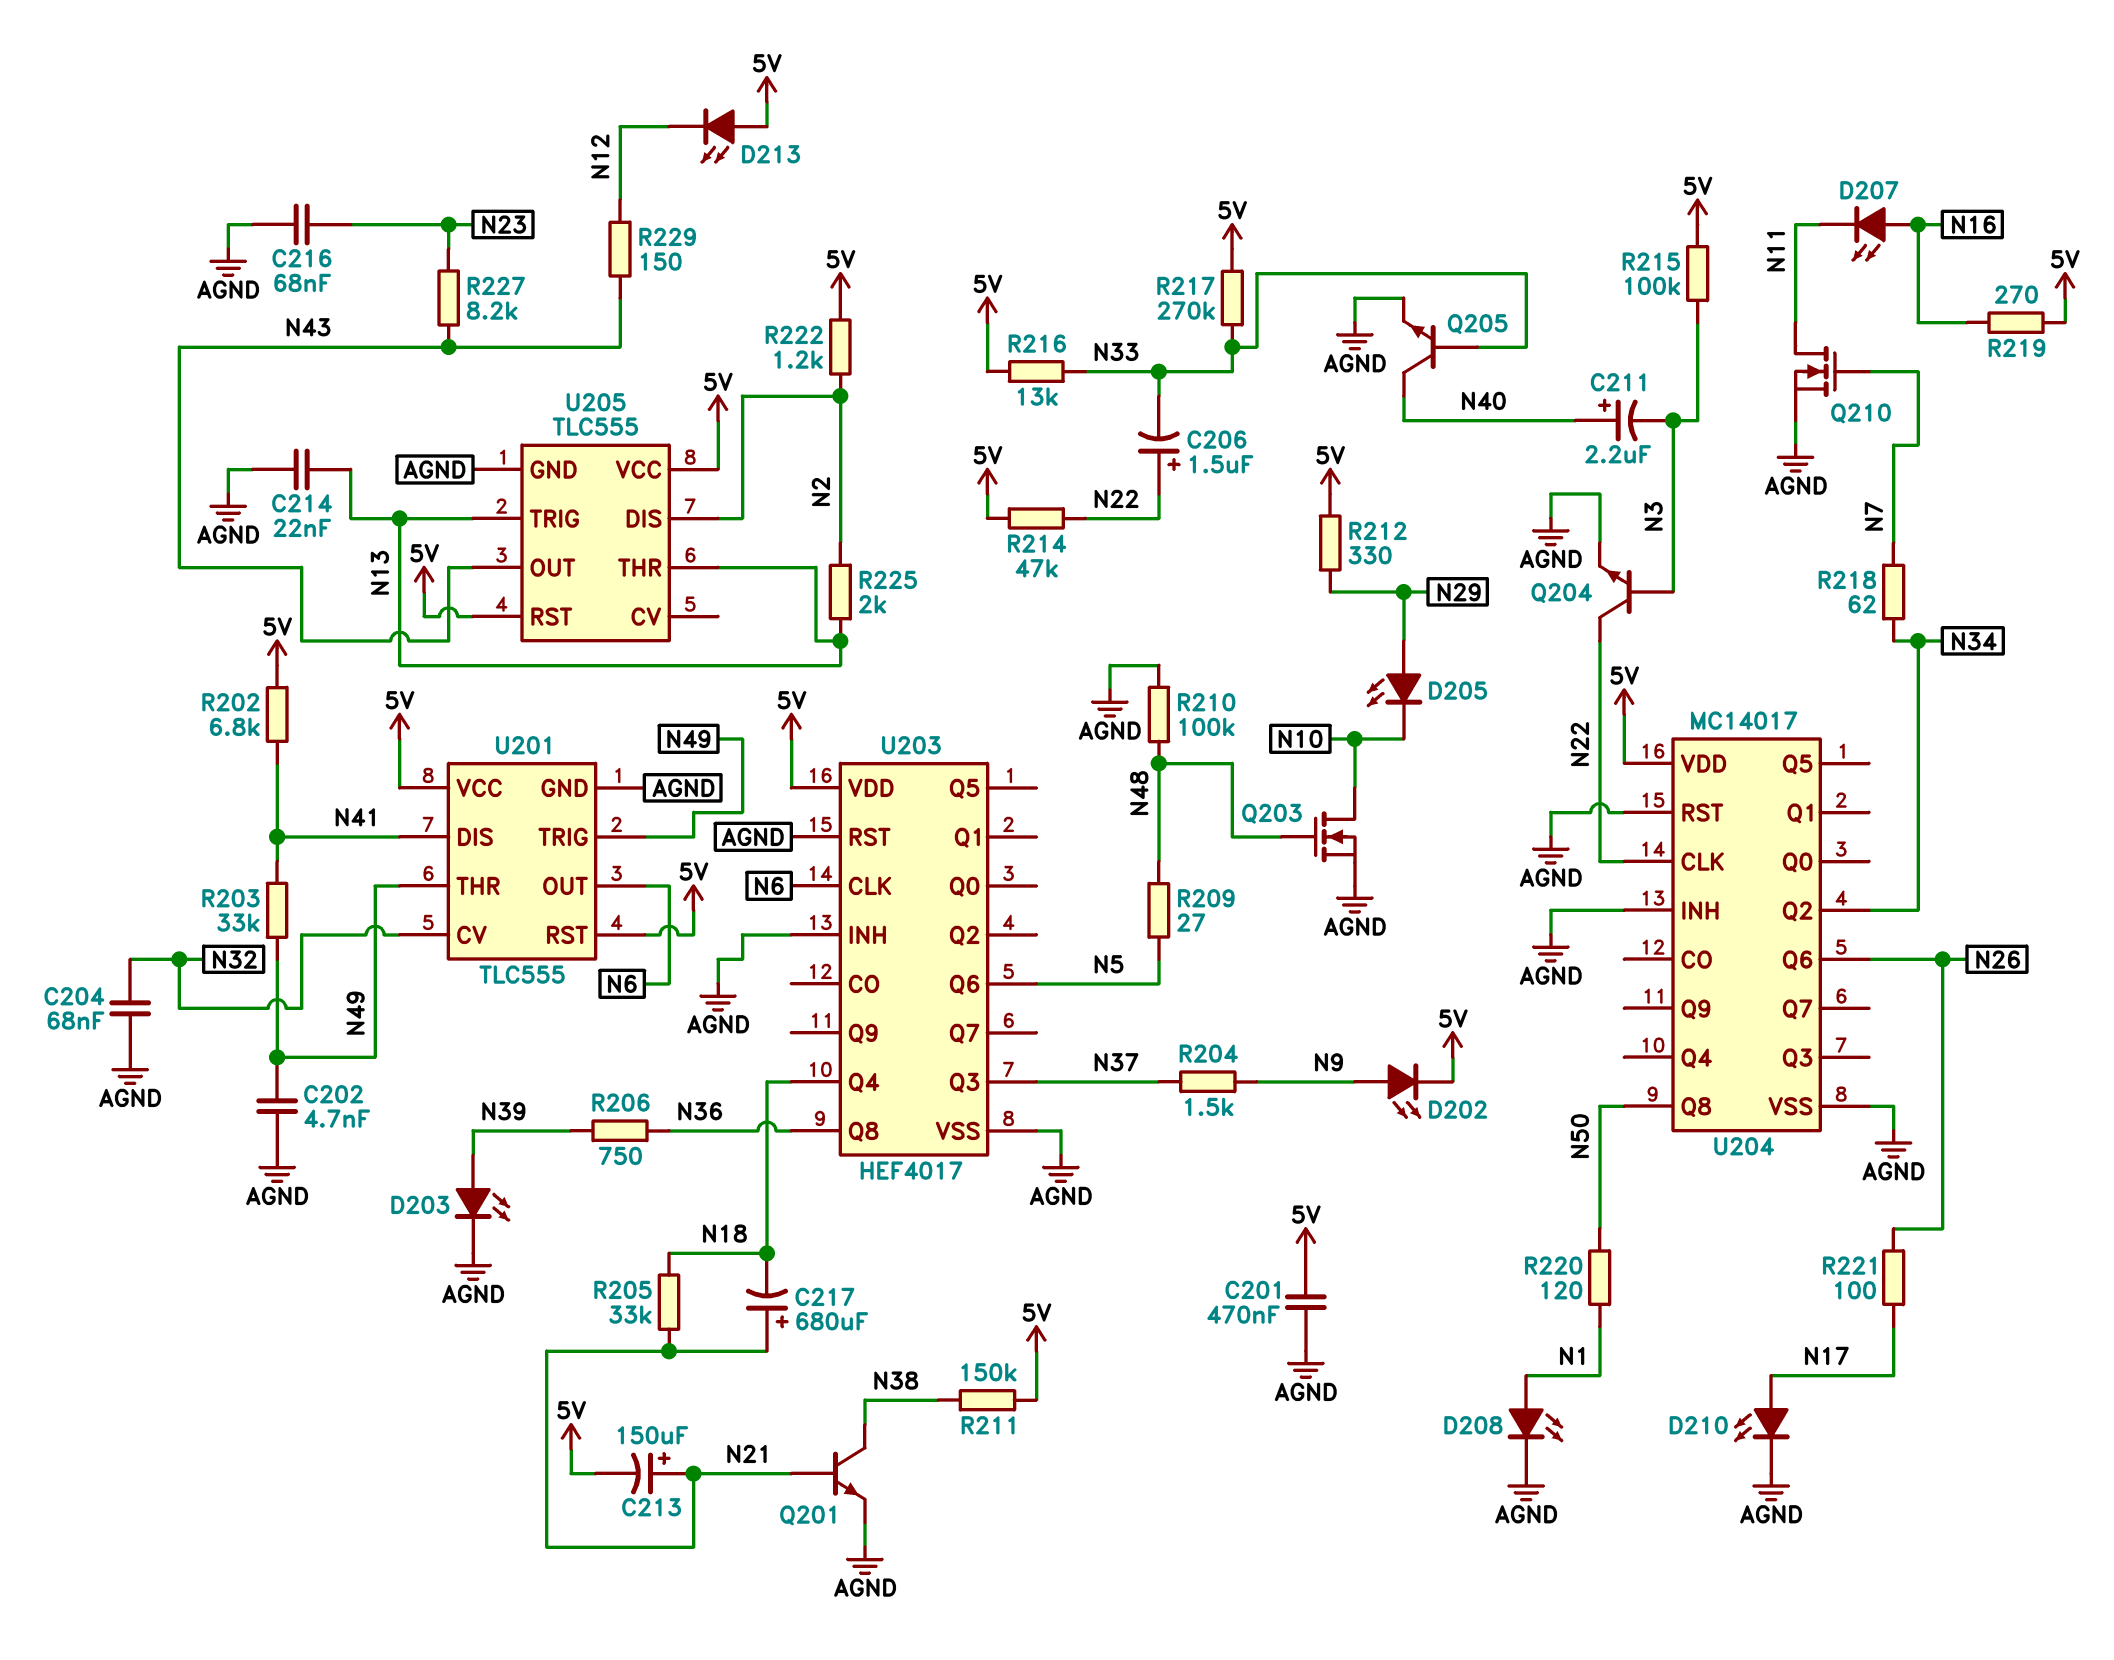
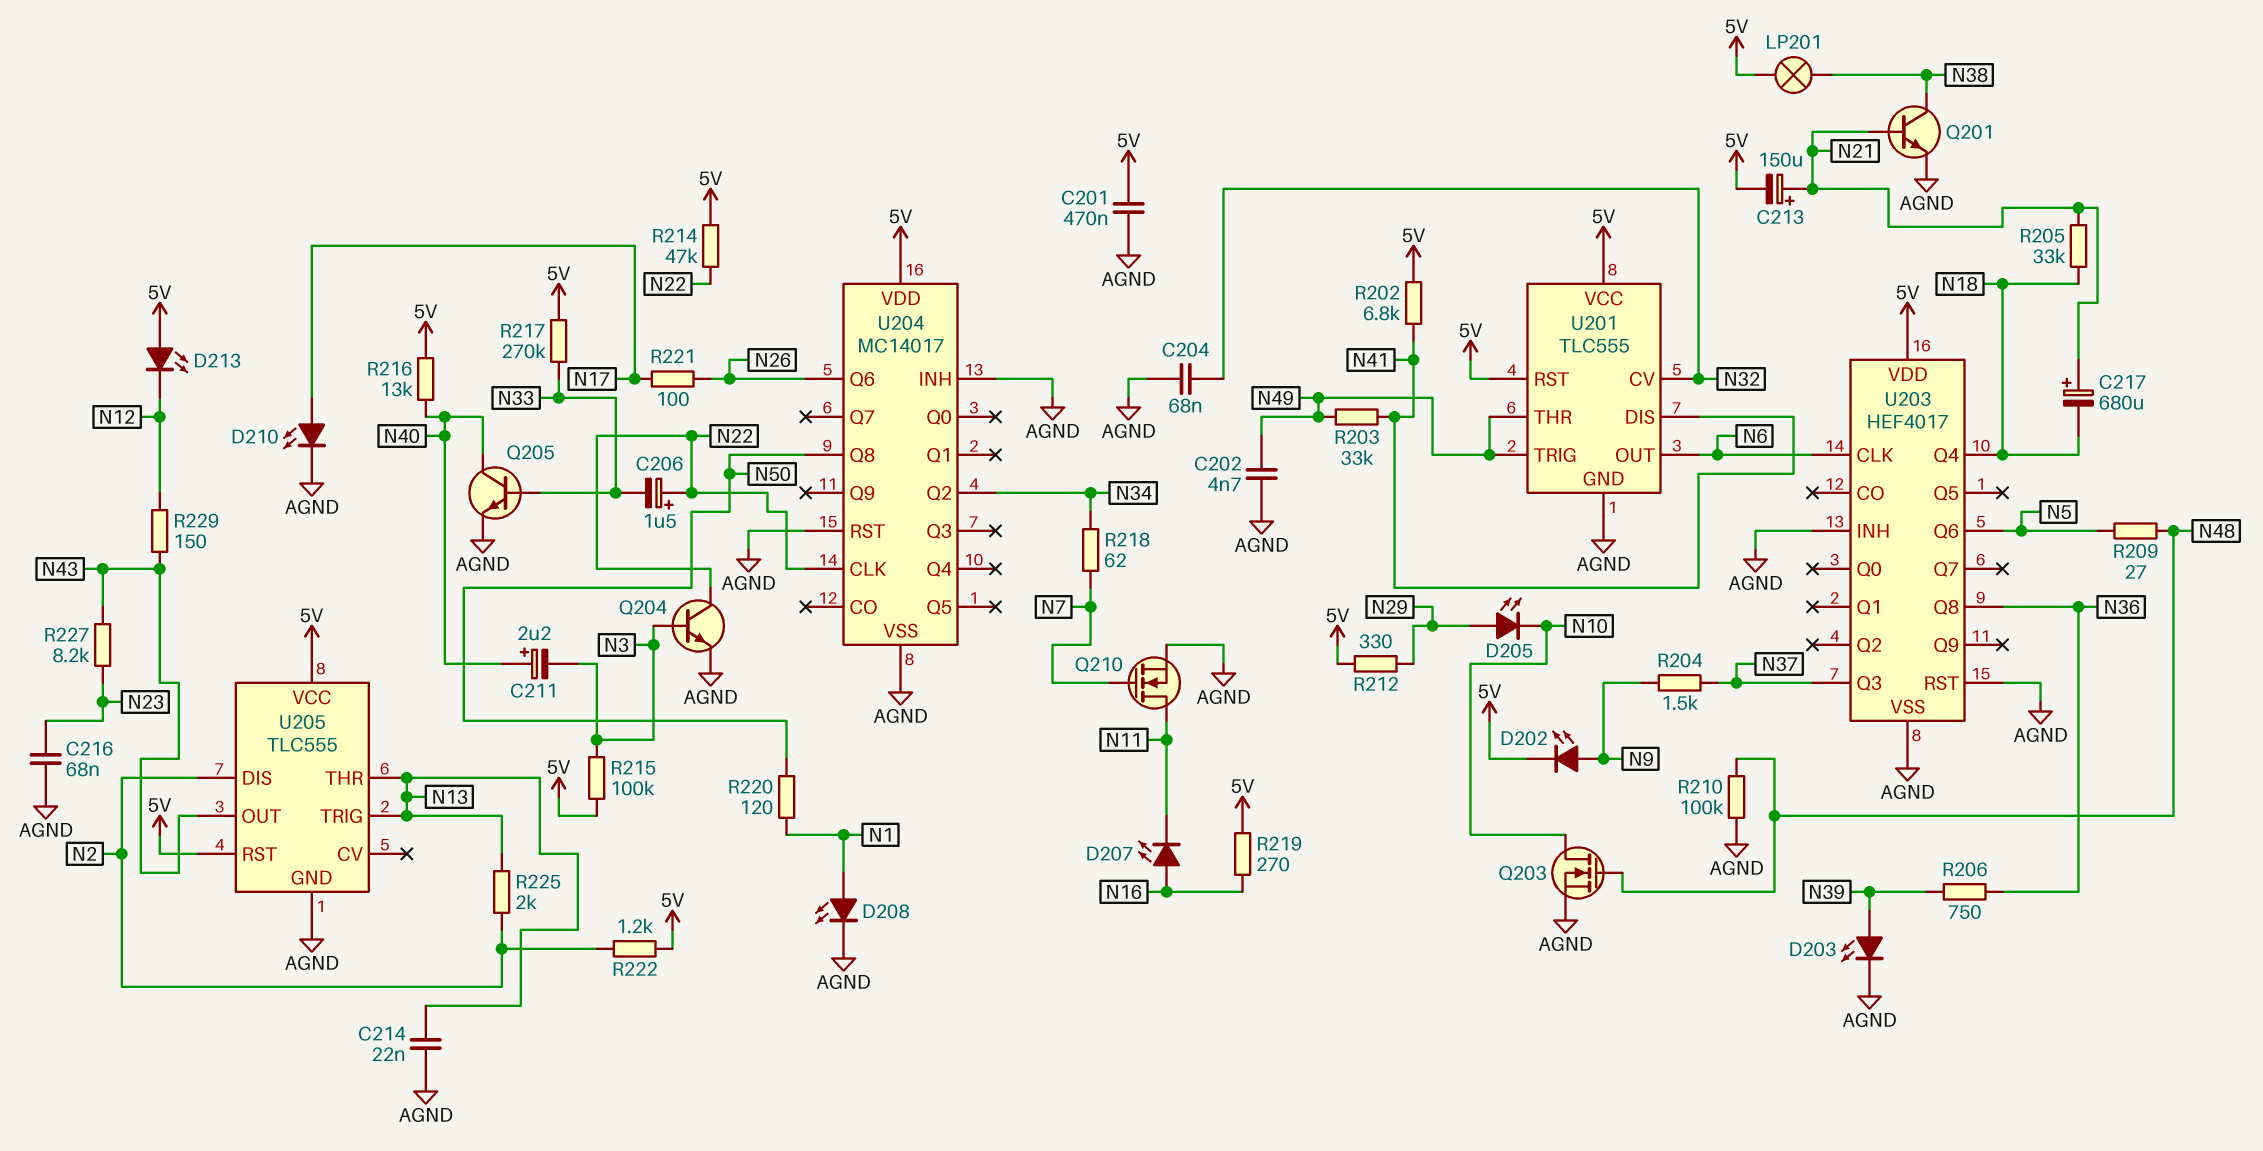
LP201: none -> lamp (5V, N38)
R211: 150k (5V, N38) -> none
R216: 13k (5V, N33) -> 13k (5V, N40)

